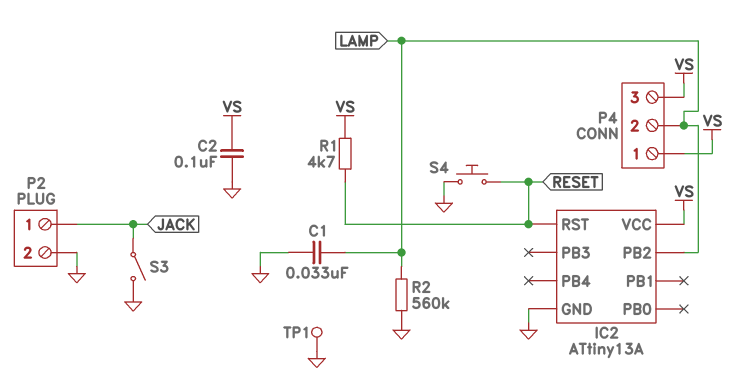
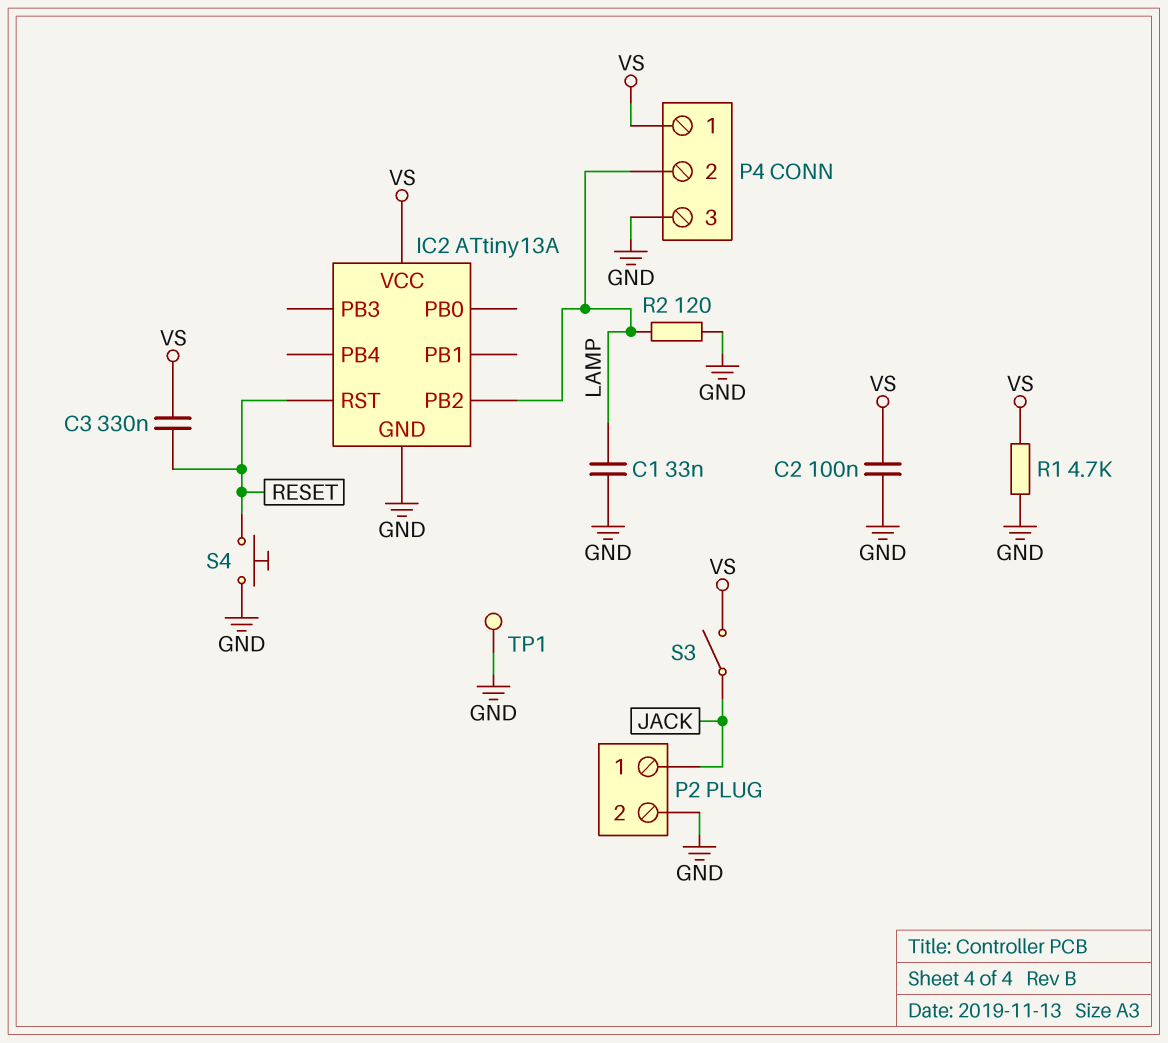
C3: none -> 330nF (RESET, VS)
P4 pin 3: VS -> GND
R1: 4.7k (RESET, VS) -> 4.7k (GND, VS)
R2: 560k (GND, LAMP) -> 120 (GND, LAMP)
S3: switch (GND, JACK) -> switch (JACK, VS)

